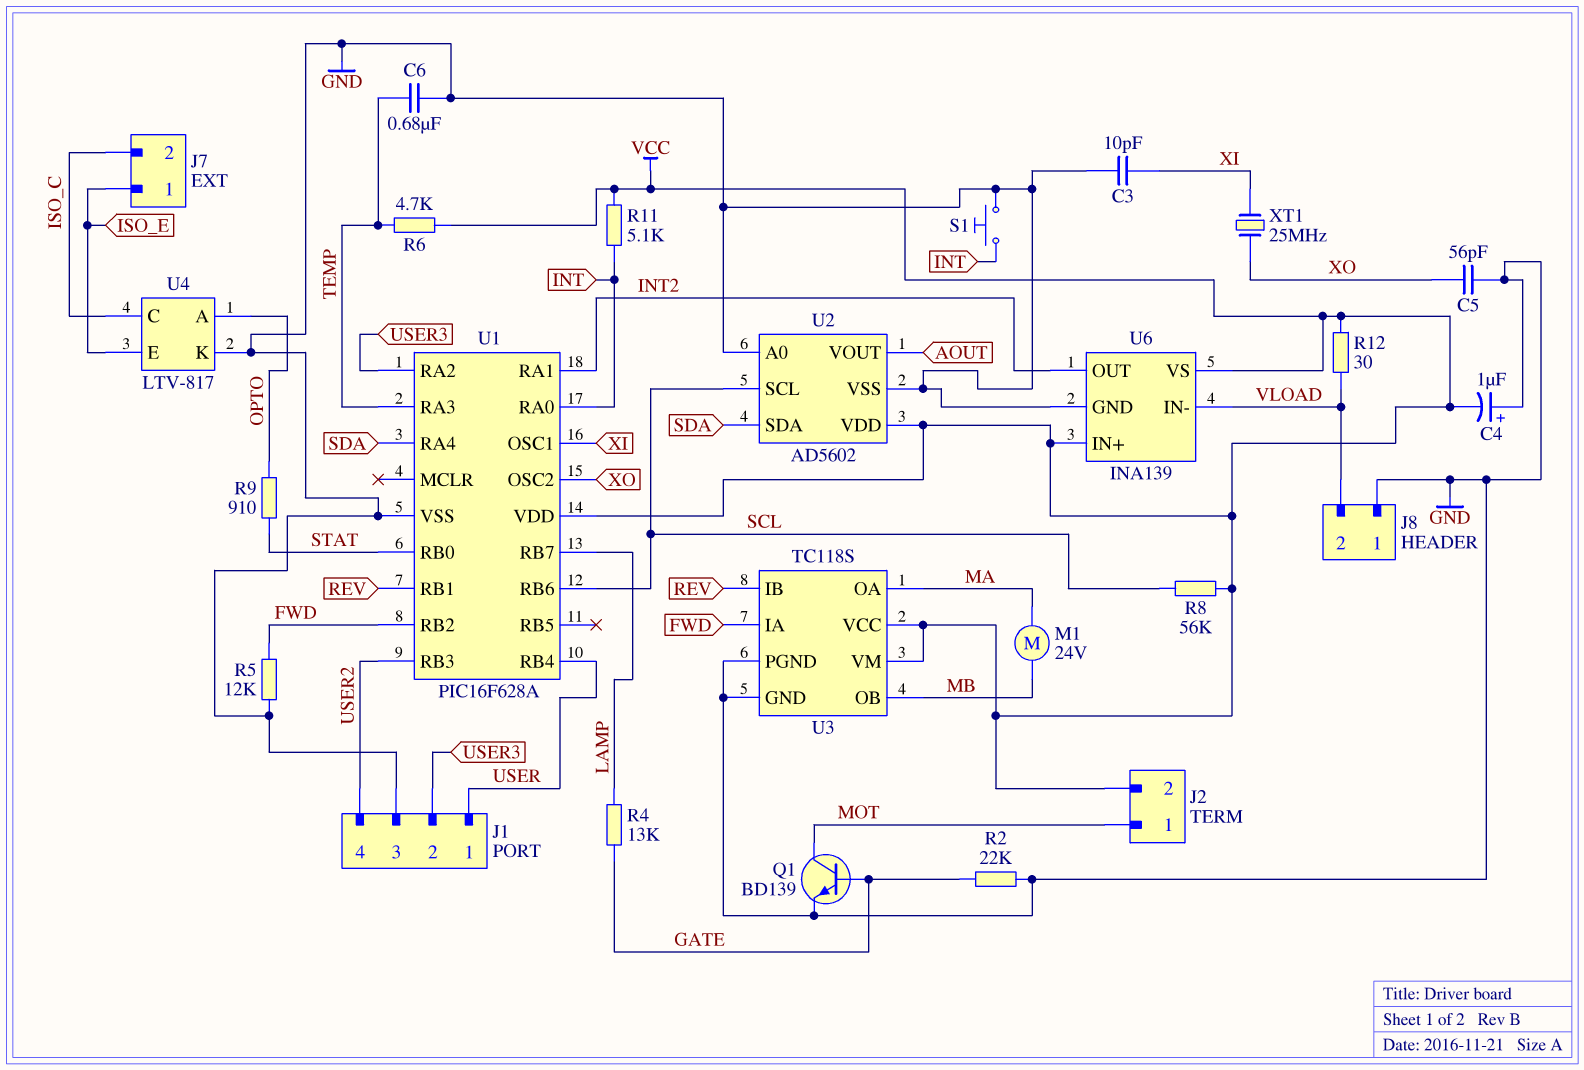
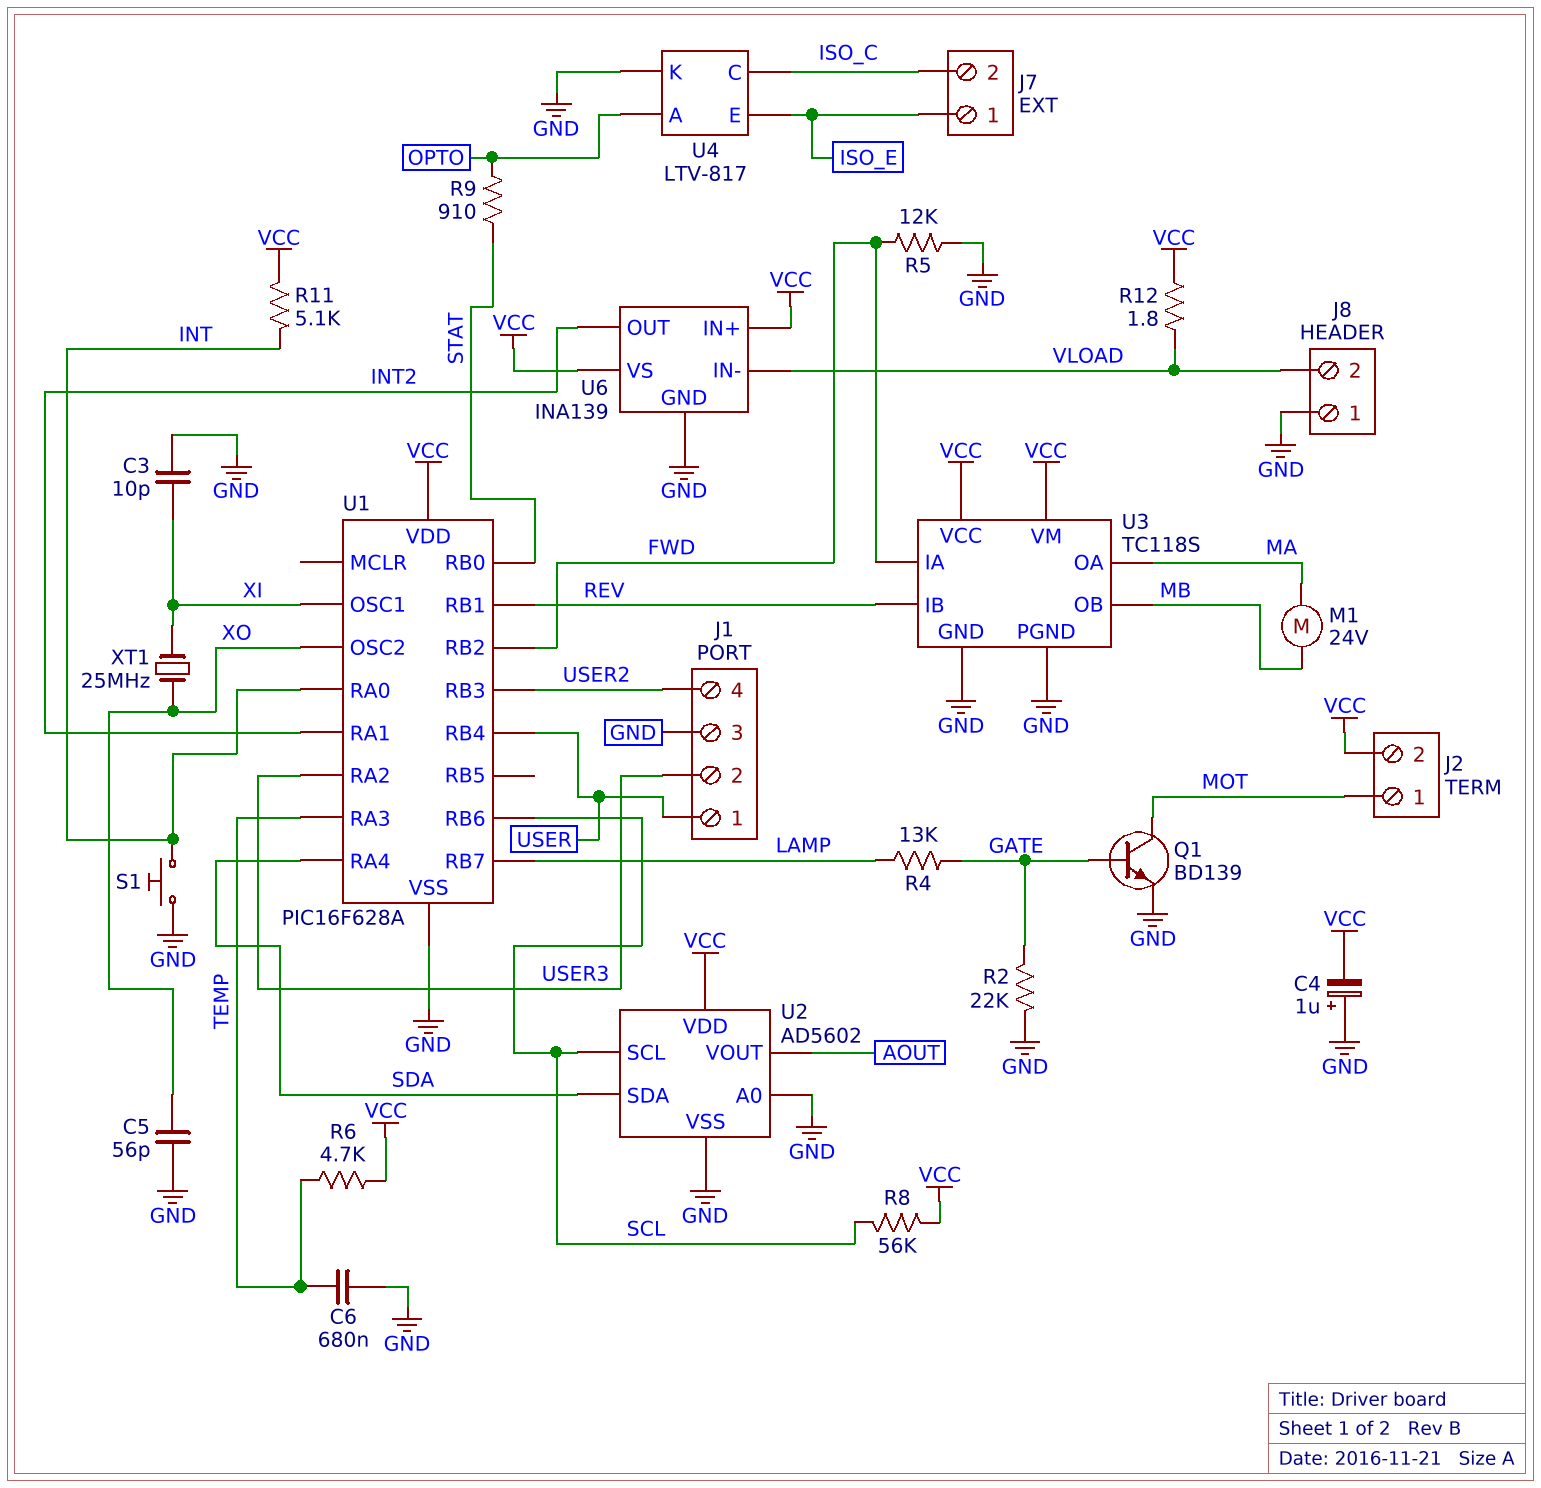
R12: 30 (VCC, VLOAD) -> 1.8 (VCC, VLOAD)

